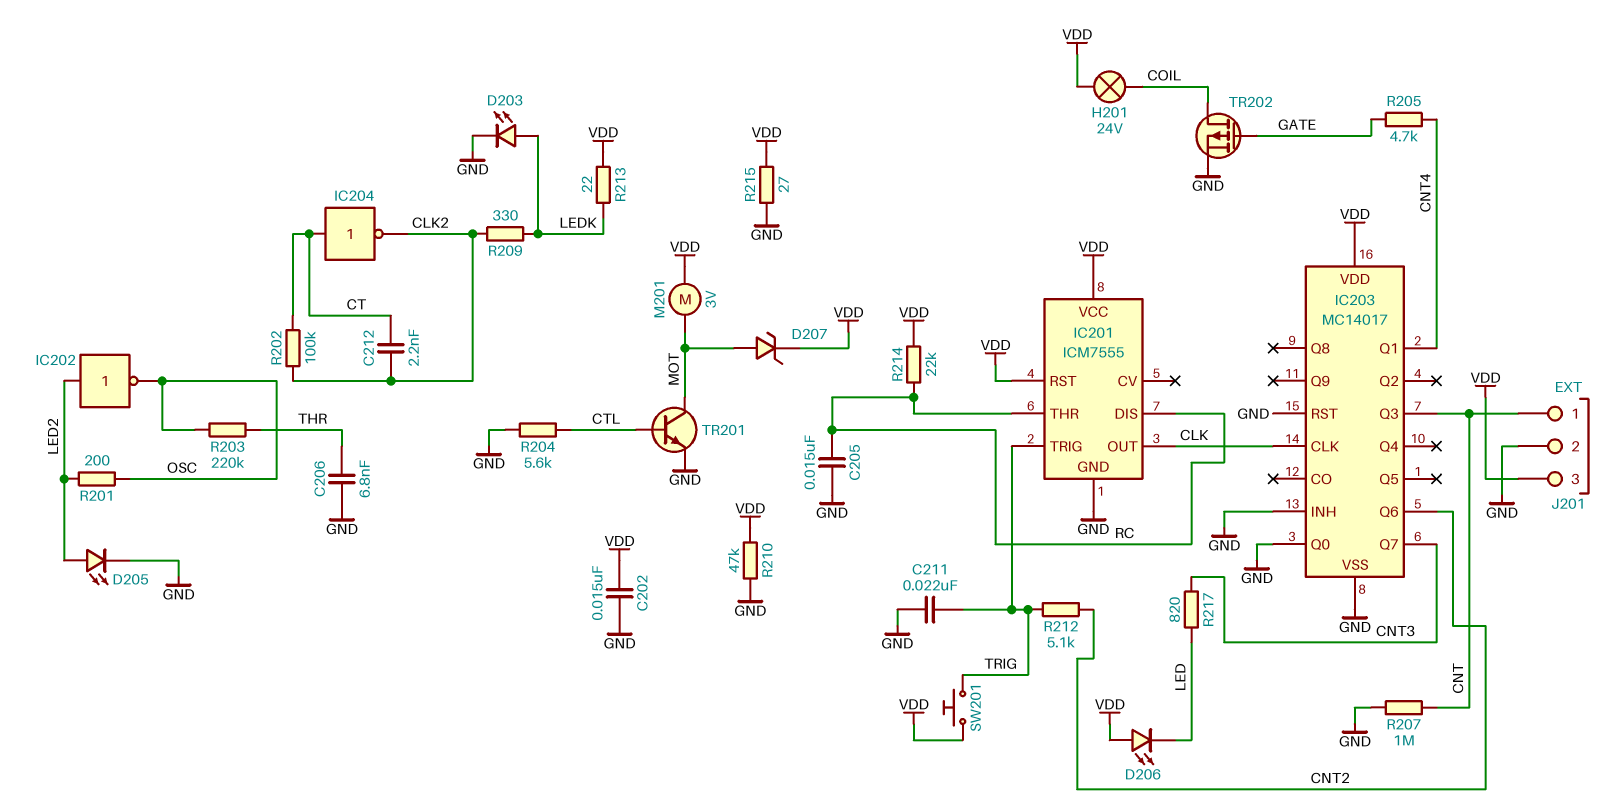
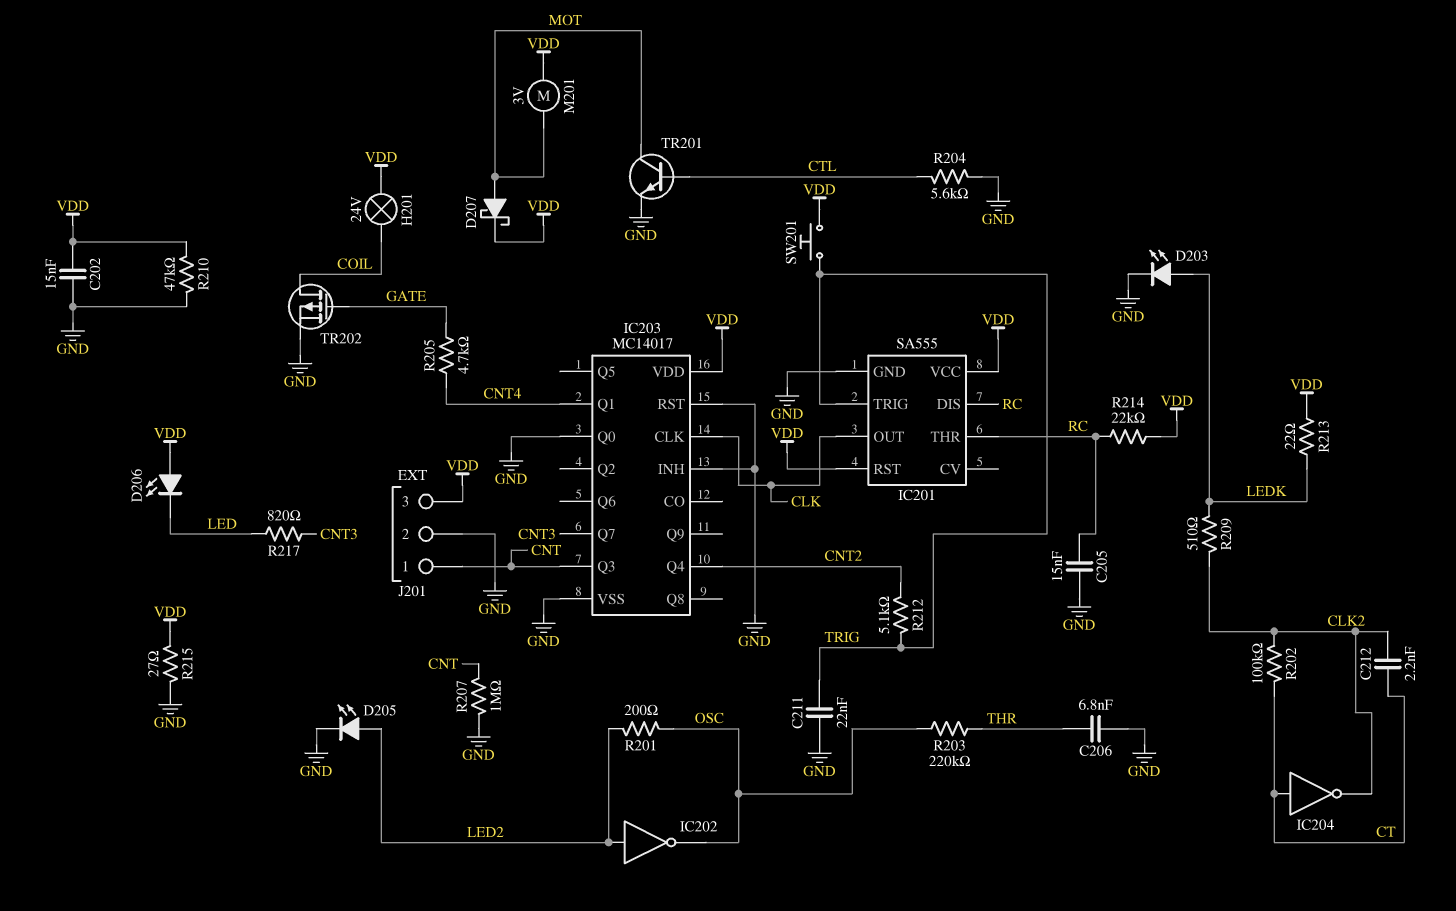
D207: zener (A MOT, K VDD) -> schottky (A MOT, K VDD)
IC201: ICM7555 -> SA555
IC203 pin Q4: none -> CNT2
IC203 pin Q6: CNT2 -> none
R209: 330 (CLK2, LEDK) -> 510 (CLK2, LEDK)

